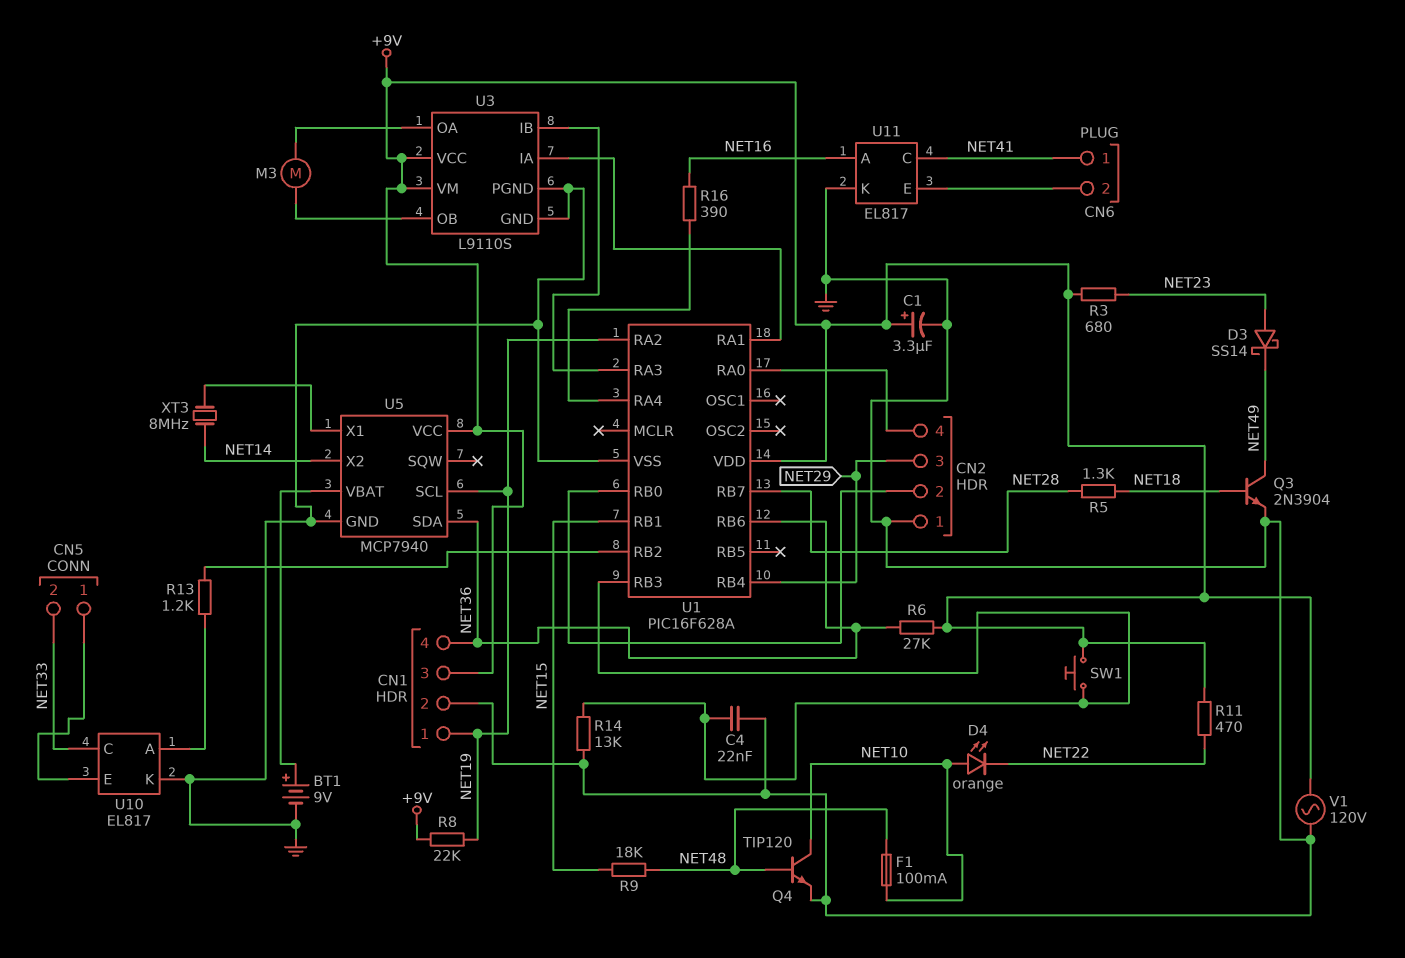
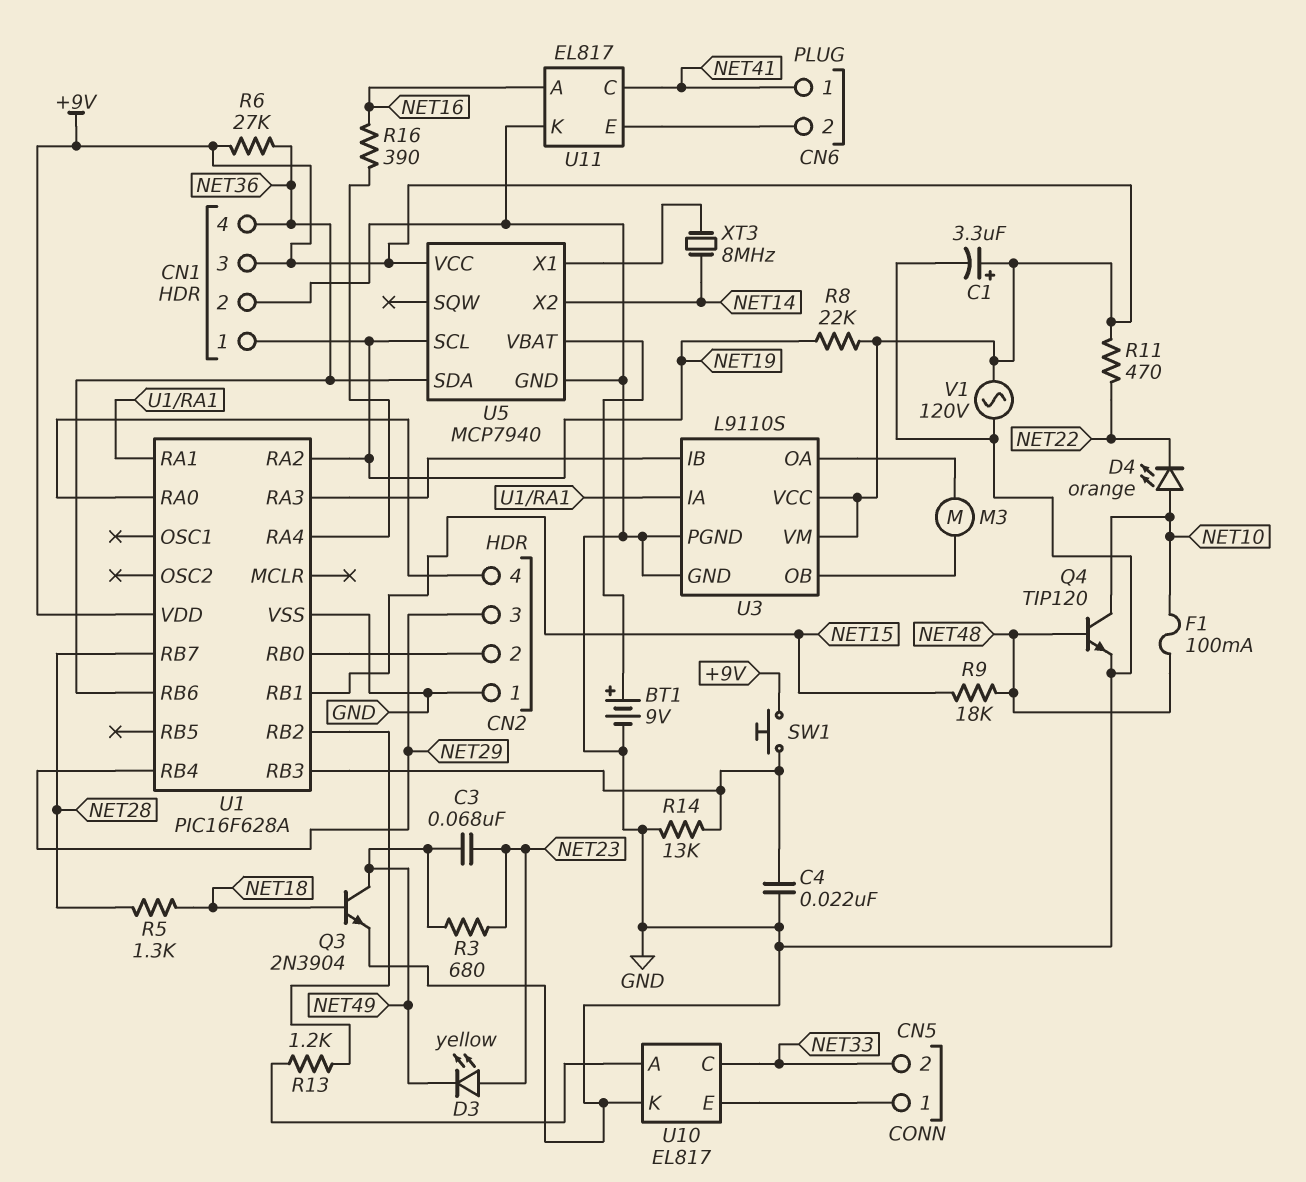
C3: none -> 68nF (NET23, NET49)
D3: schottky SS14 (A NET23, K NET49) -> LED yellow (A NET23, K NET49)
R3: 680 (+9V, NET23) -> 680 (NET23, NET49)

